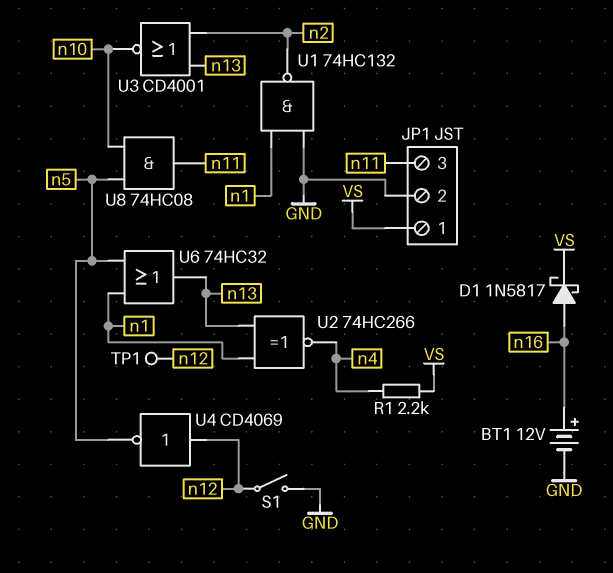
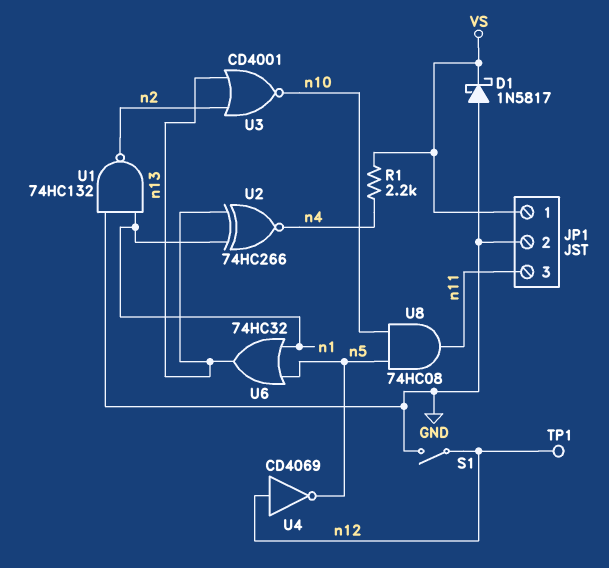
BT1: 12V (plus n16, minus GND) -> none
D1: schottky 1N5817 (A n16, K VS) -> schottky 1N5817 (A GND, K VS)

